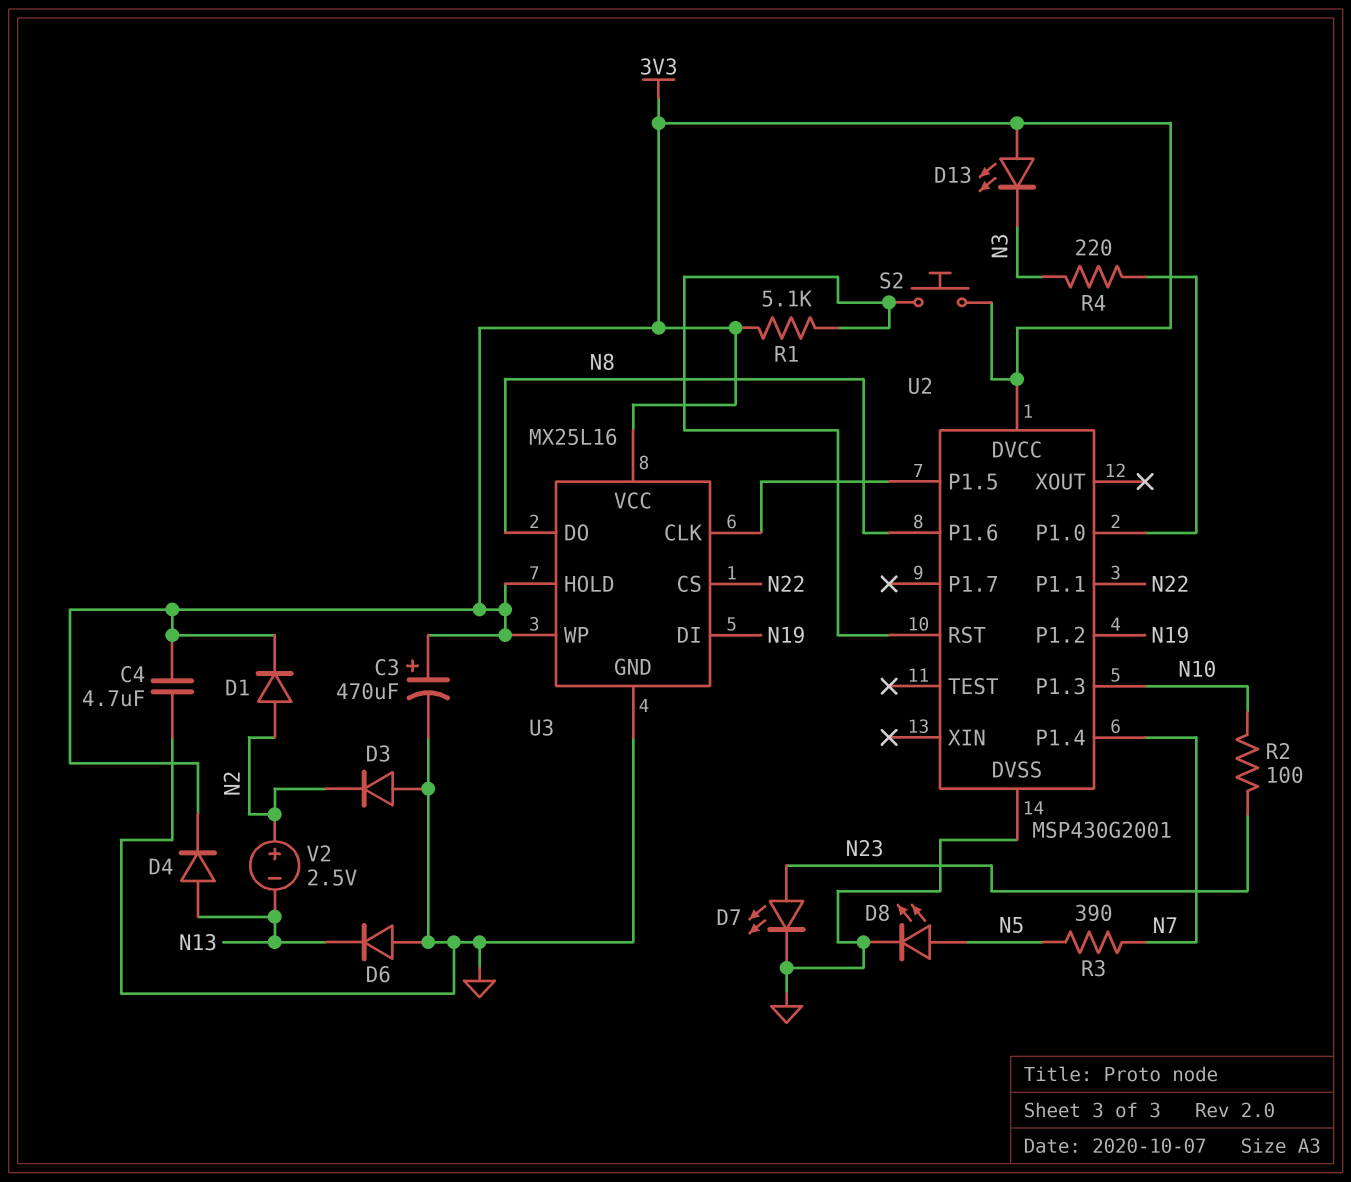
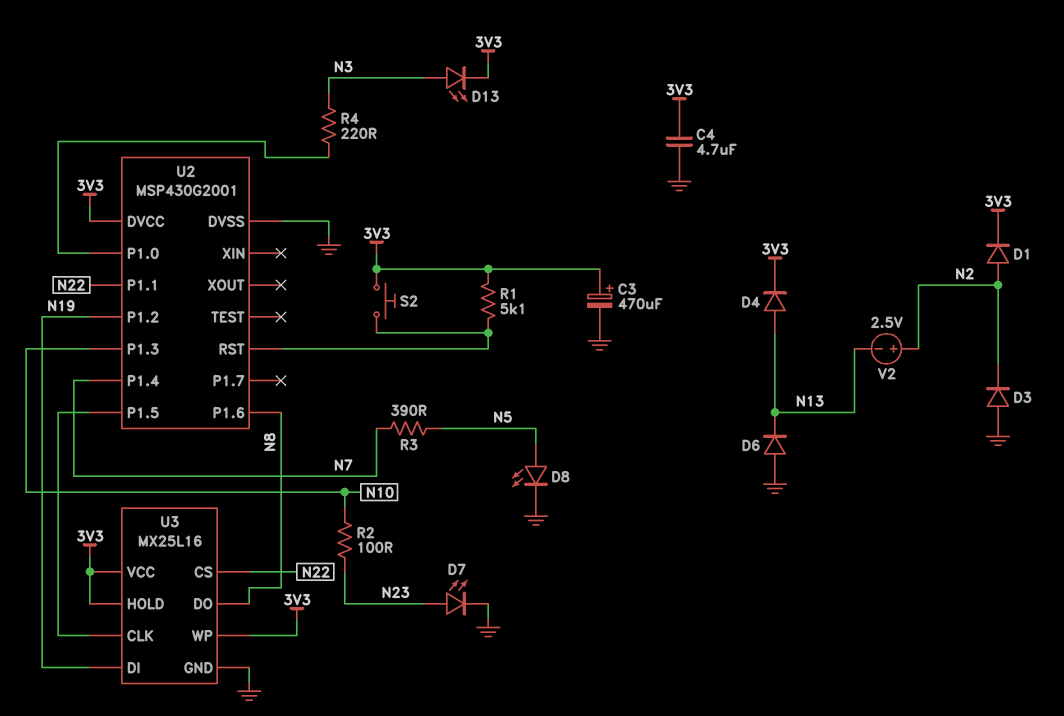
D13: LED (A 3V3, K N3) -> LED (A N3, K 3V3)

